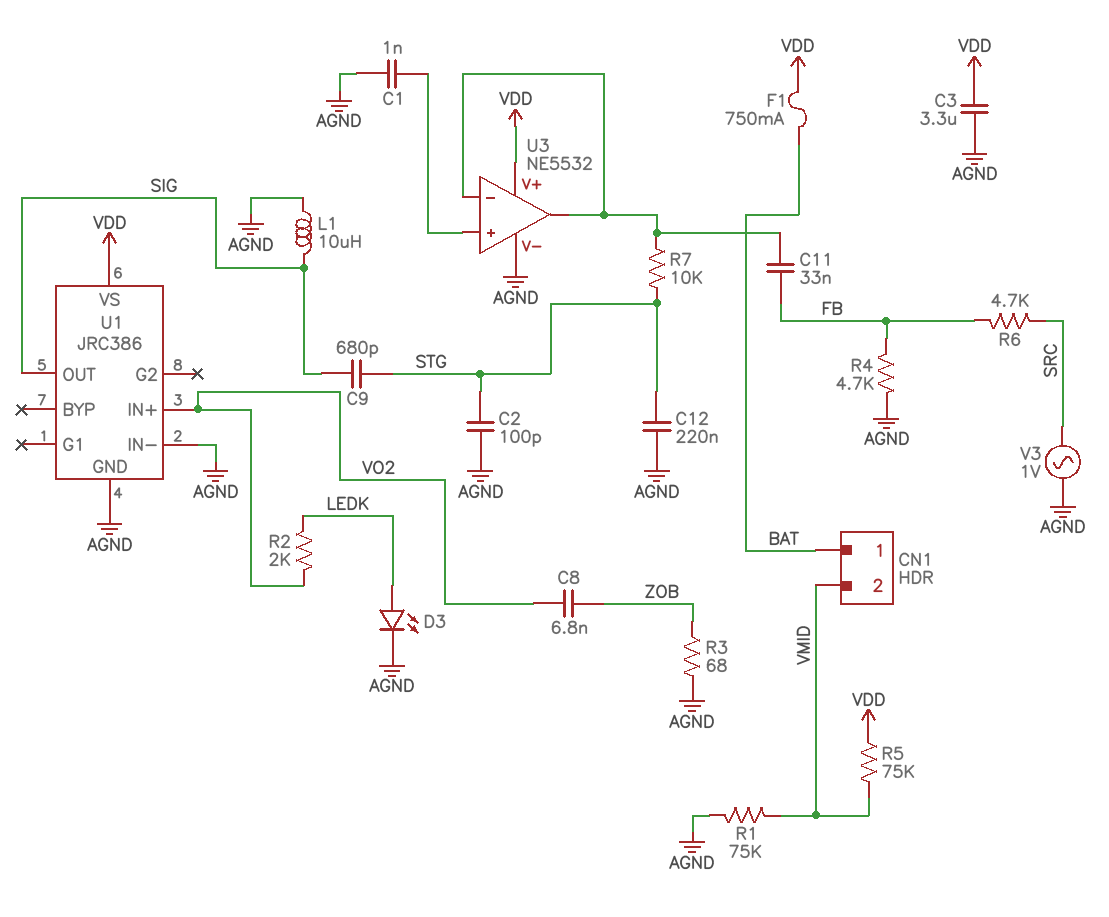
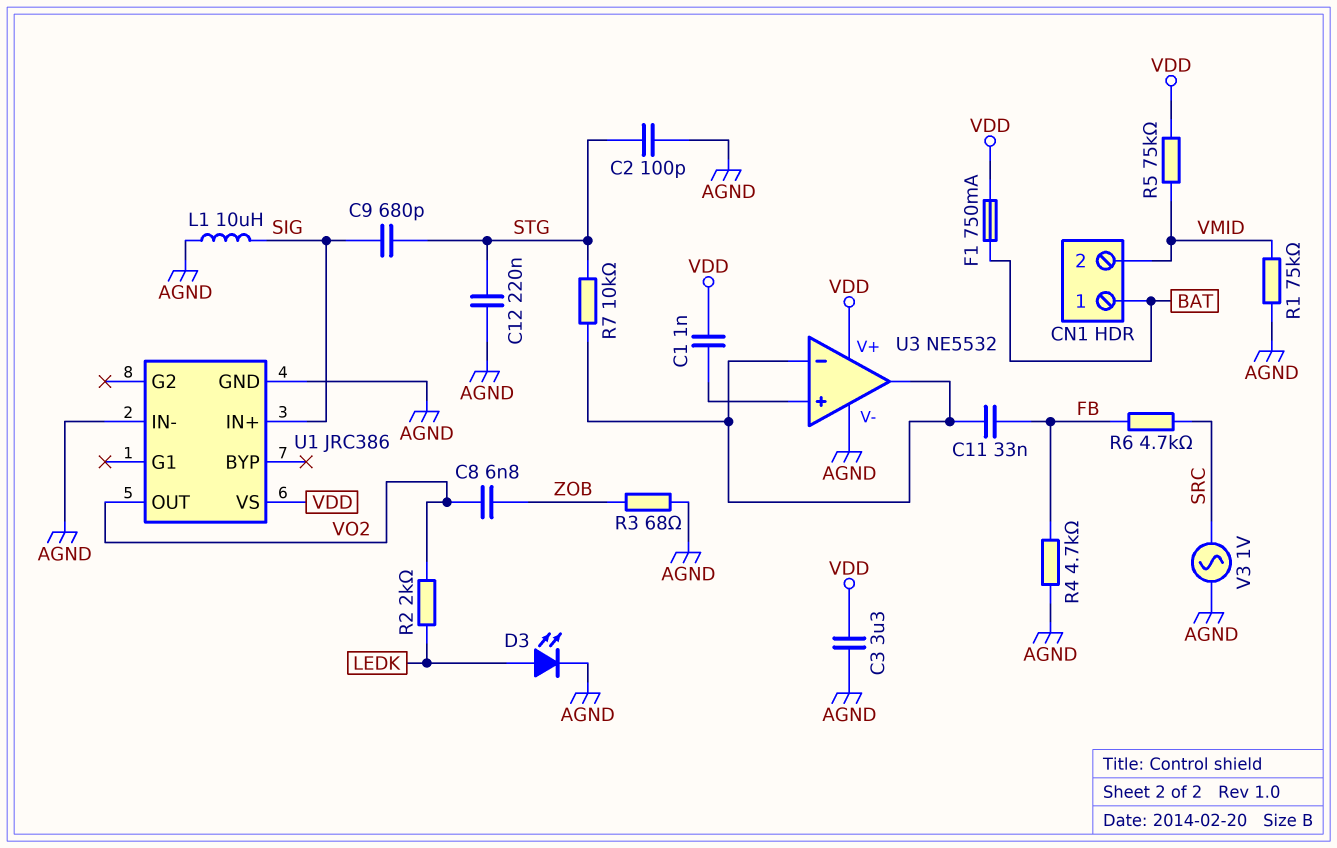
C1: 1nF (AGND, U3/in+) -> 1nF (U3/in+, VDD)
U1 pin IN+: VO2 -> SIG
U1 pin OUT: SIG -> VO2

